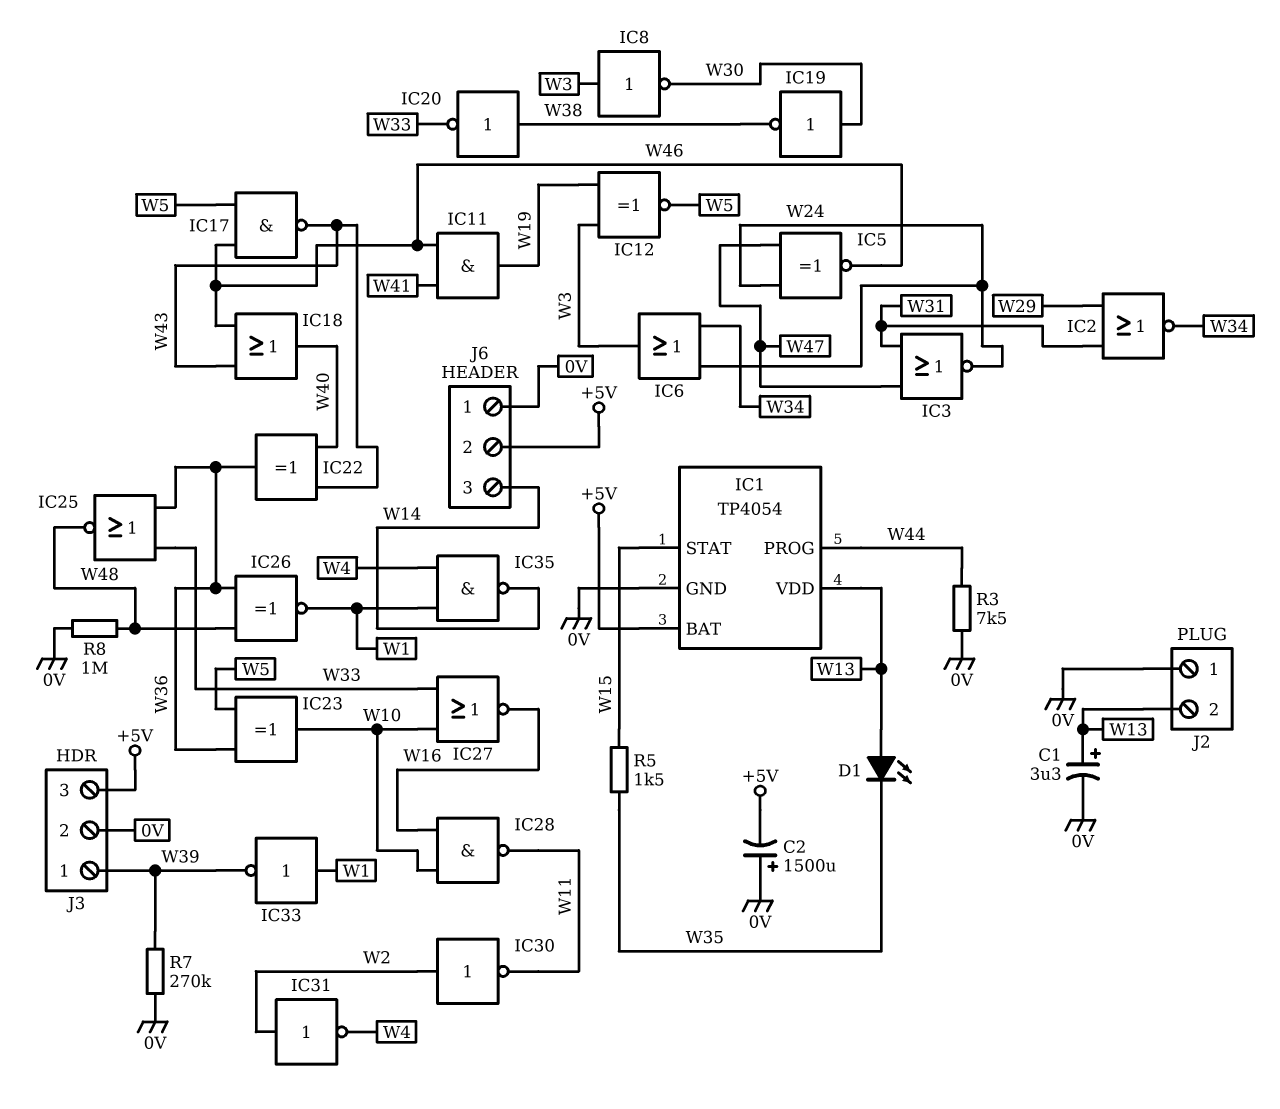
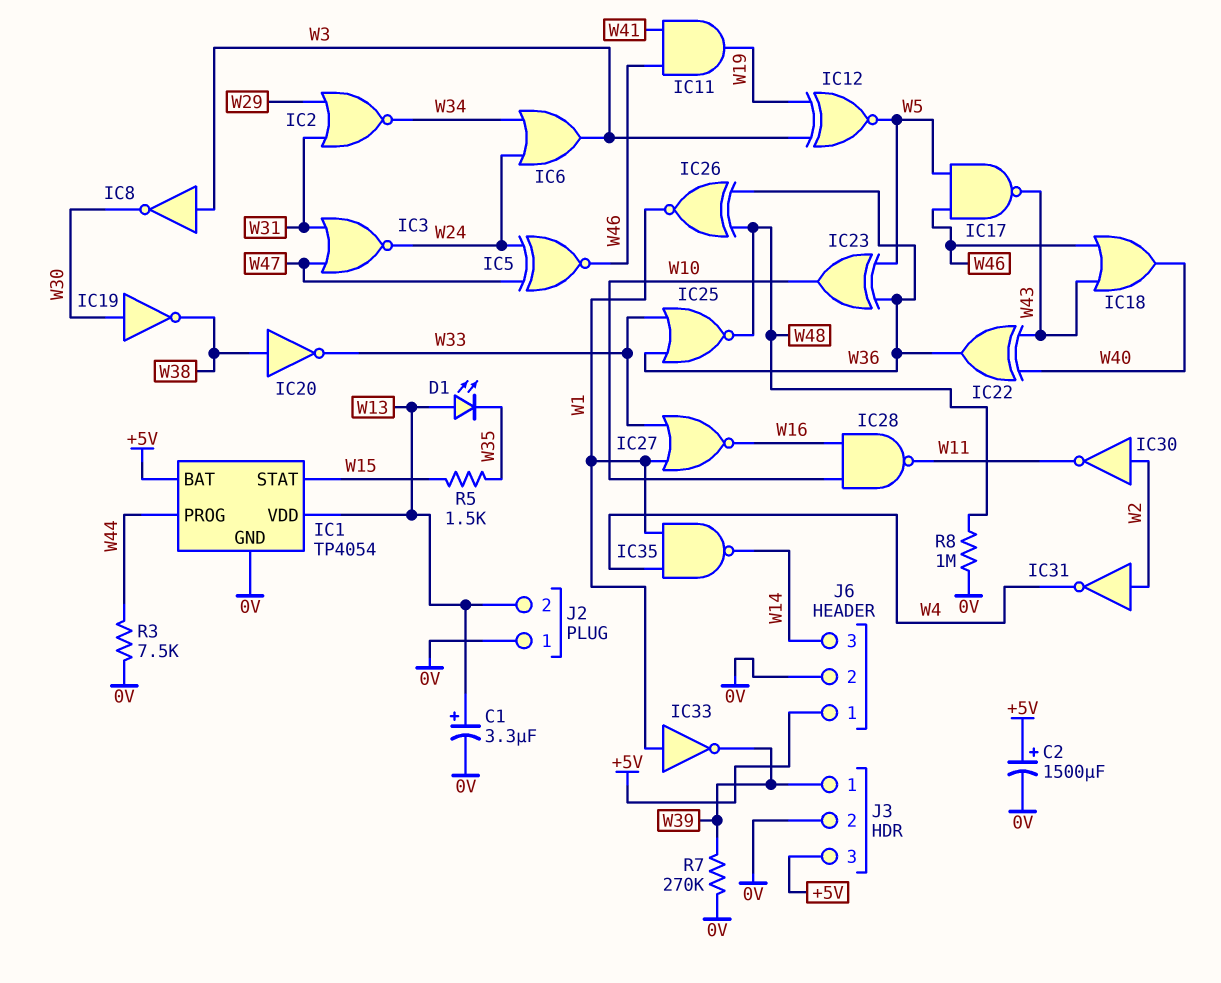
C2: 1500uF (plus 0V, minus +5V) -> 1500uF (plus +5V, minus 0V)
IC27: NOR (in W10, in W33, out W16) -> NOR (in W1, in W33, out W16)
J6 pin 1: 0V -> +5V
J6 pin 2: +5V -> 0V

